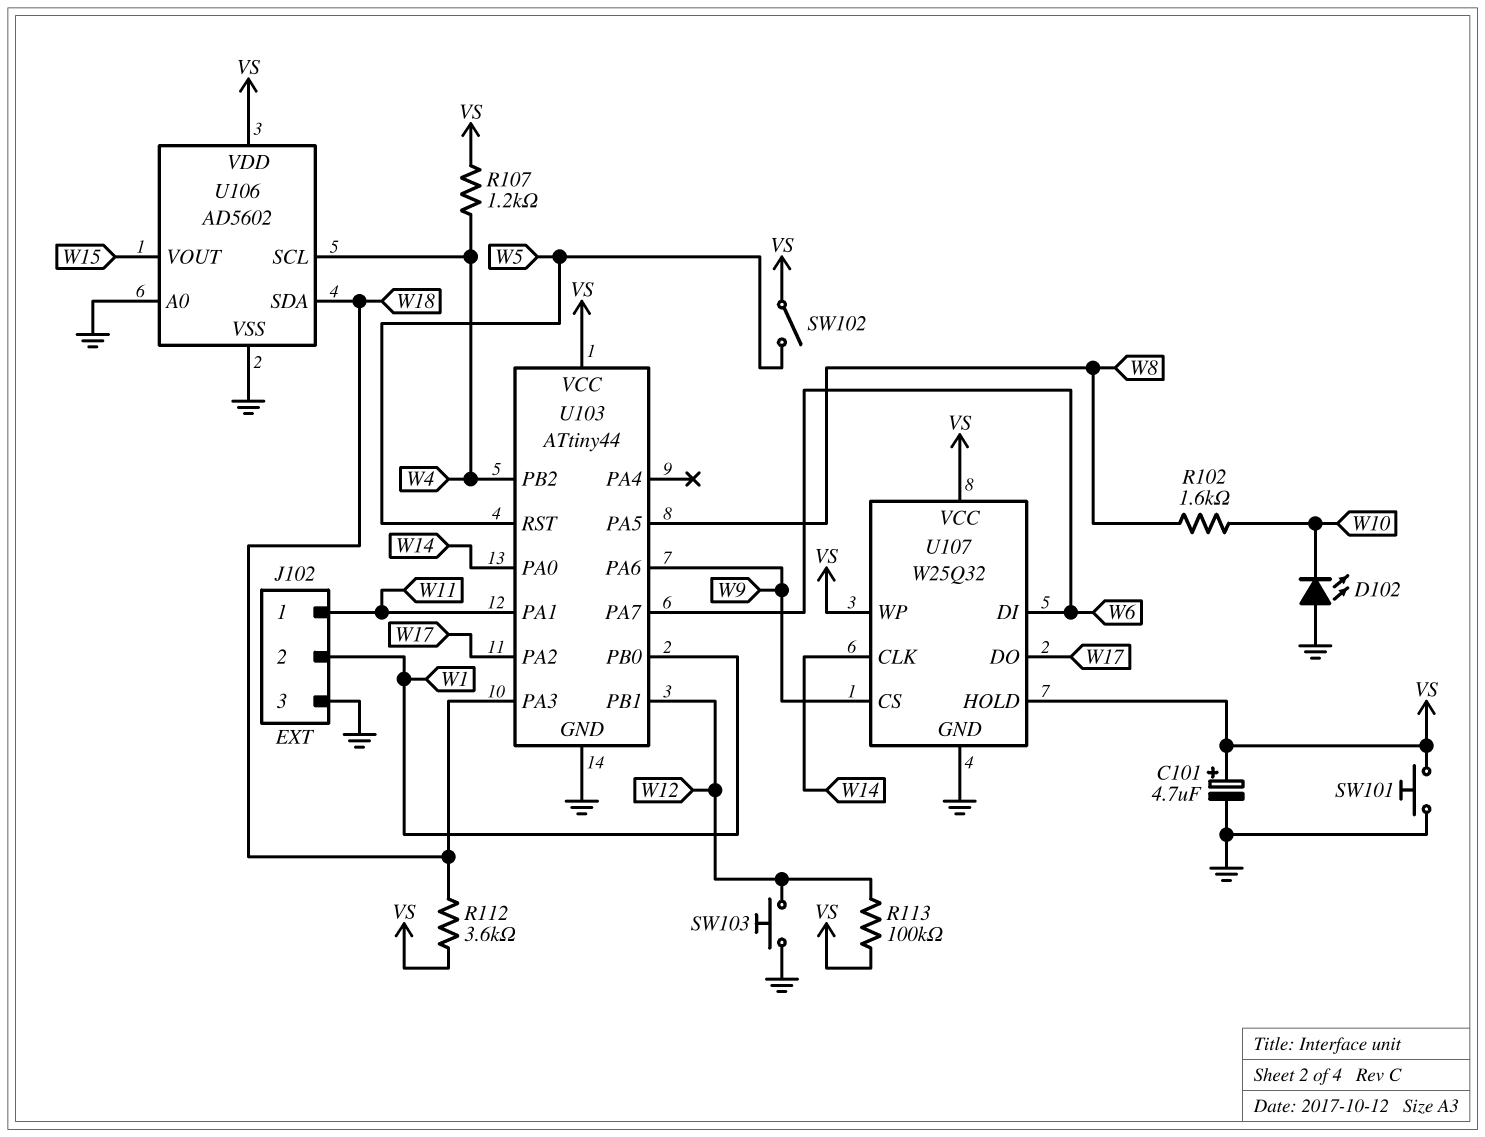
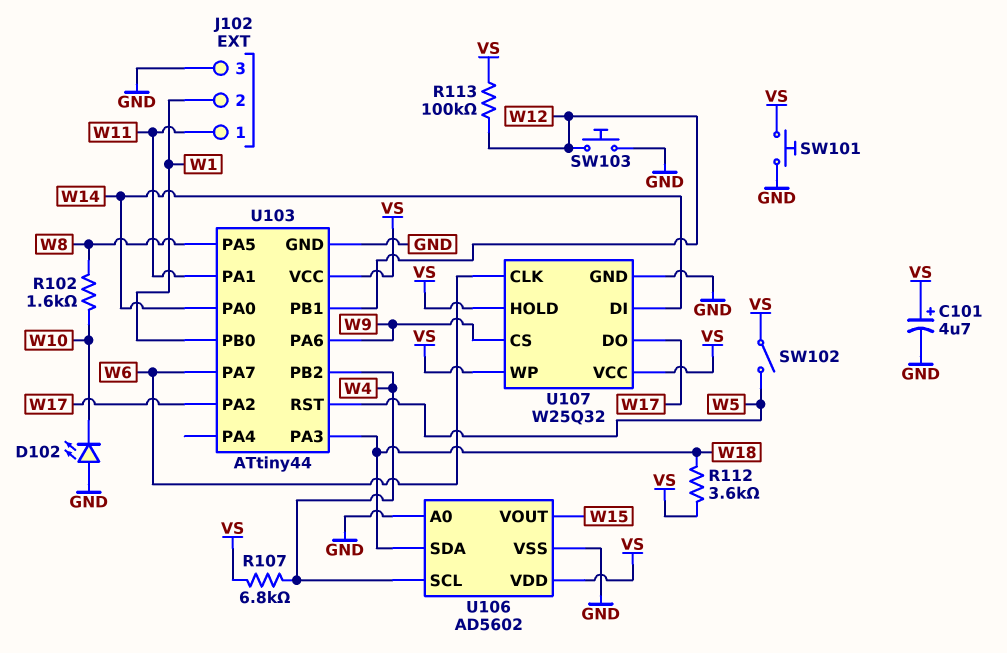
R107: 1.2k (VS, W4) -> 6.8k (VS, W4)
U107 pin CLK: W14 -> W6
U107 pin DI: W6 -> W14

